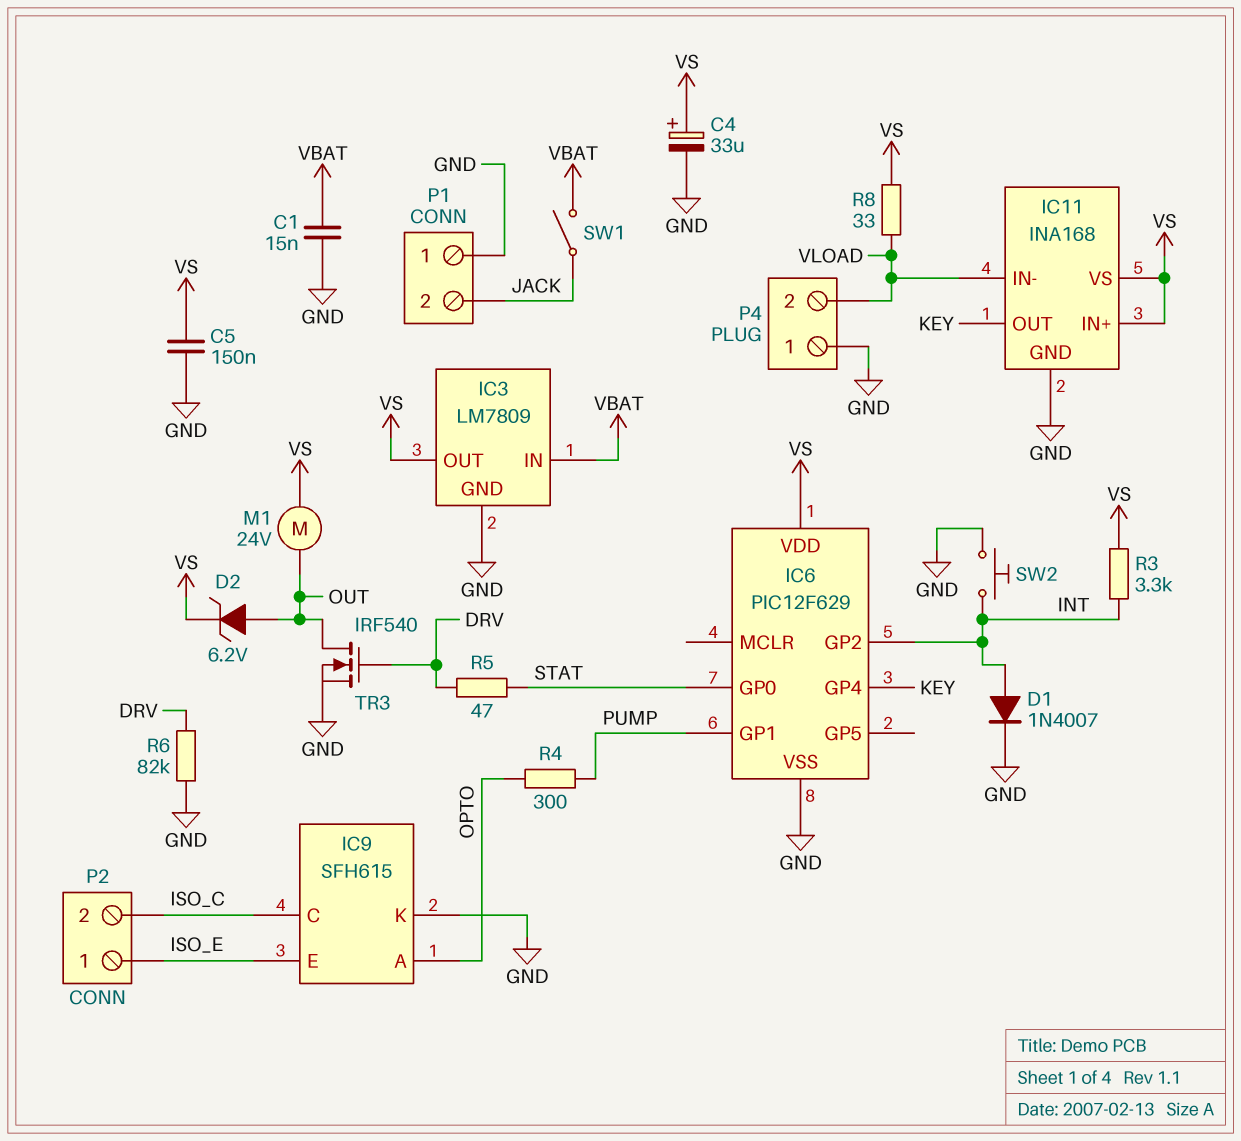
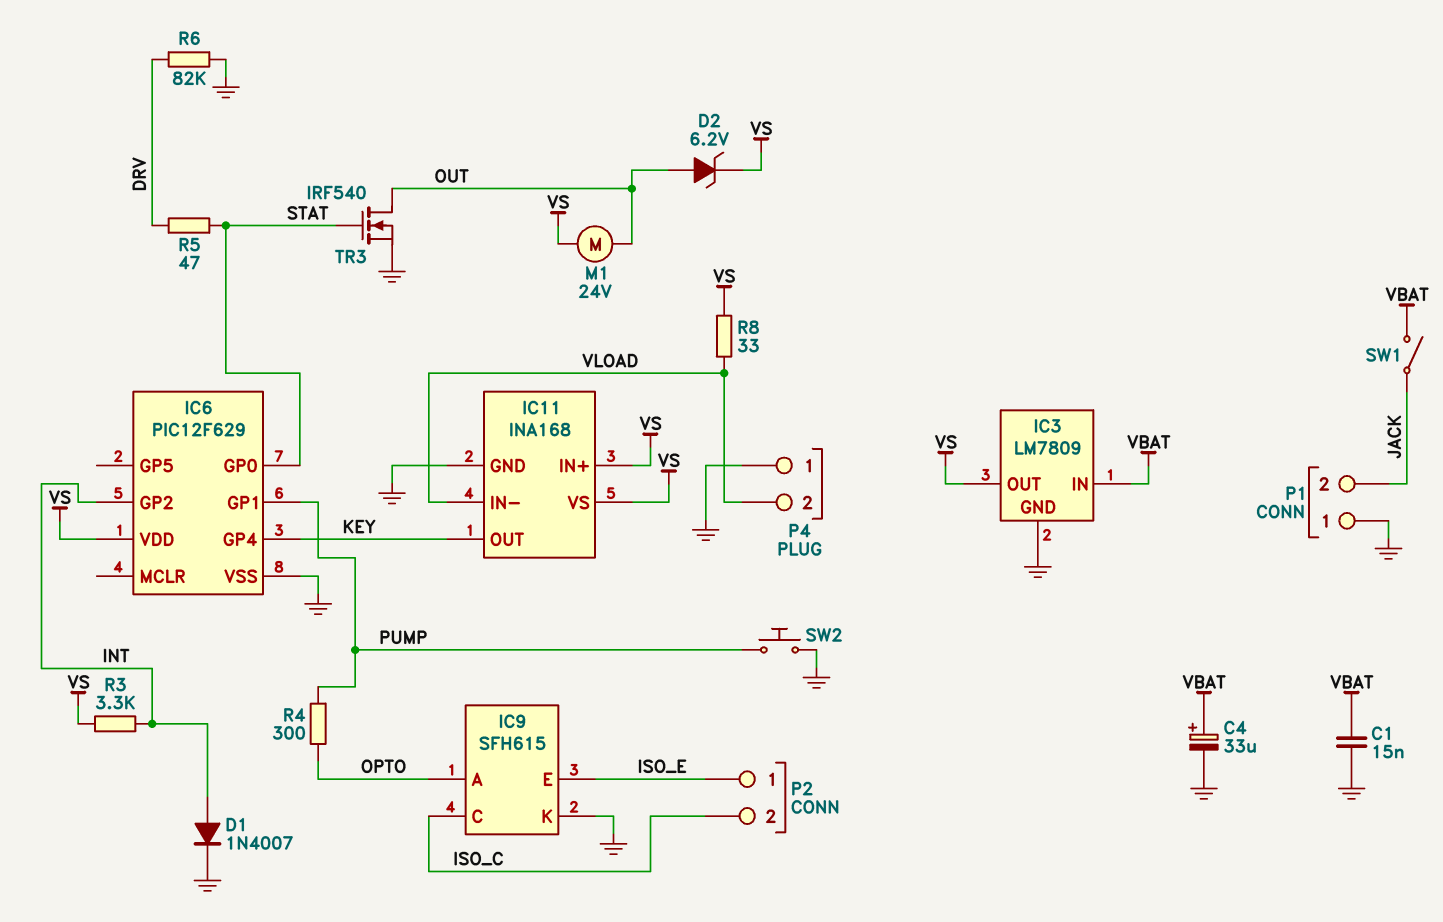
C4: 33uF (plus VS, minus GND) -> 33uF (plus VBAT, minus GND)
C5: 150nF (GND, VS) -> none
SW2: button (GND, INT) -> button (GND, PUMP)
TR3: NMOS IRF540 (G DRV, D OUT, S GND) -> NMOS IRF540 (G STAT, D OUT, S GND)

